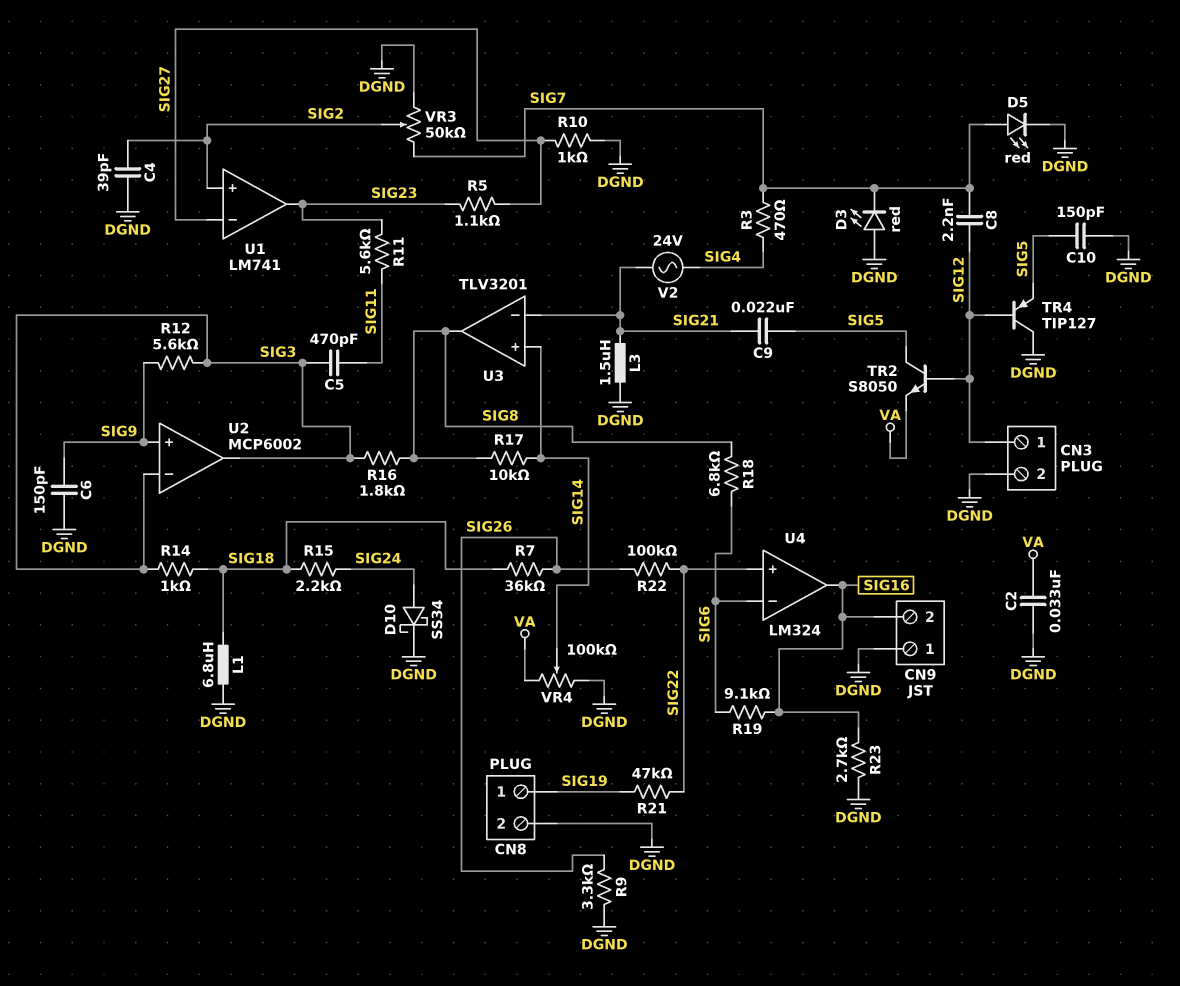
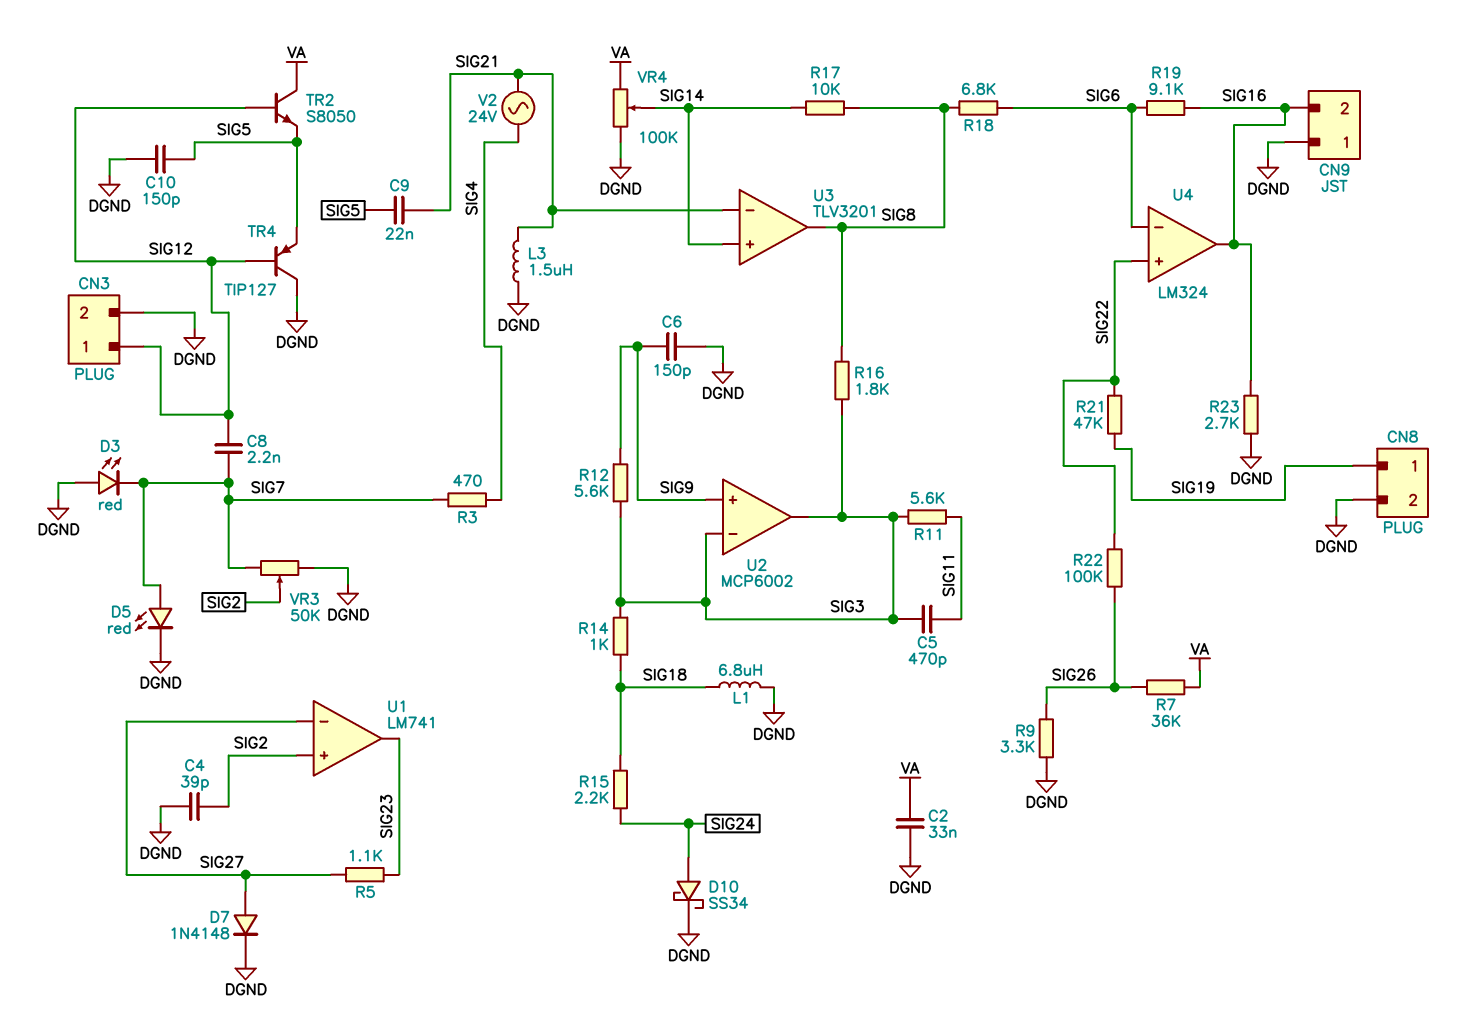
D7: none -> diode 1N4148 (A SIG27, K DGND)
R7: 36k (SIG18, SIG26) -> 36k (SIG26, VA)
R10: 1k (DGND, SIG27) -> none
R11: 5.6k (SIG11, SIG23) -> 5.6k (SIG3, SIG11)
TR2: NPN S8050 (B SIG12, C SIG5, E VA) -> NPN S8050 (B SIG12, C VA, E SIG5)

